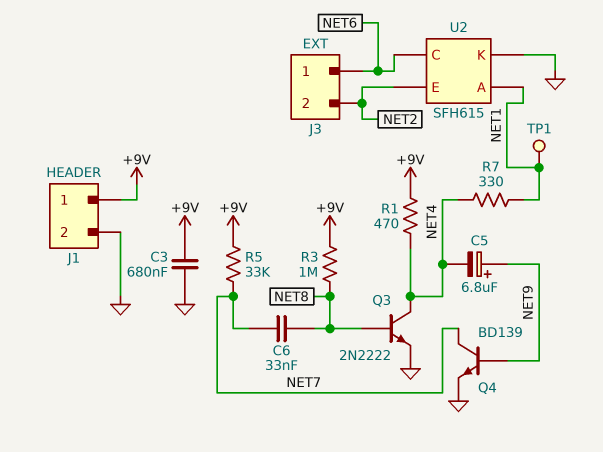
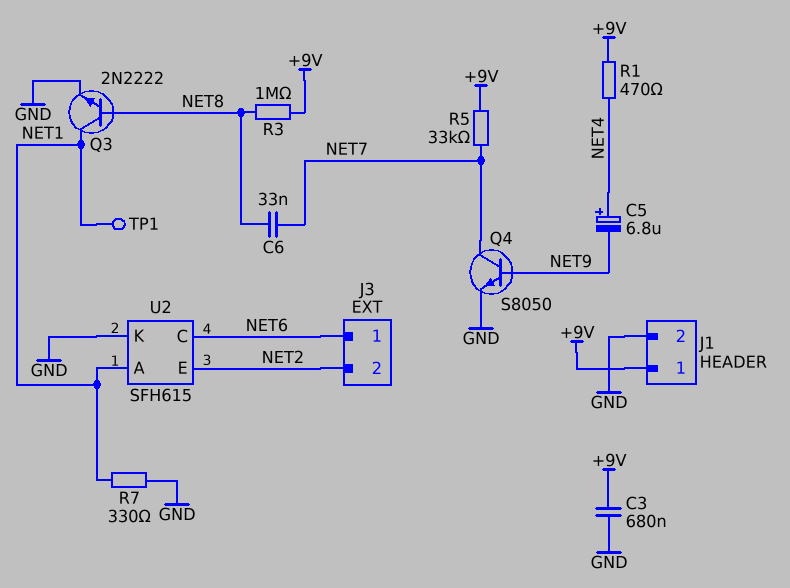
C5: 6.8uF (plus NET9, minus NET4) -> 6.8uF (plus NET4, minus NET9)
Q3: NPN 2N2222 (B NET8, C NET4, E GND) -> NPN 2N2222 (B NET8, C NET1, E GND)
Q4: NPN BD139 (B NET9, C NET7, E GND) -> NPN S8050 (B NET9, C NET7, E GND)
R7: 330 (NET1, NET4) -> 330 (GND, NET1)

